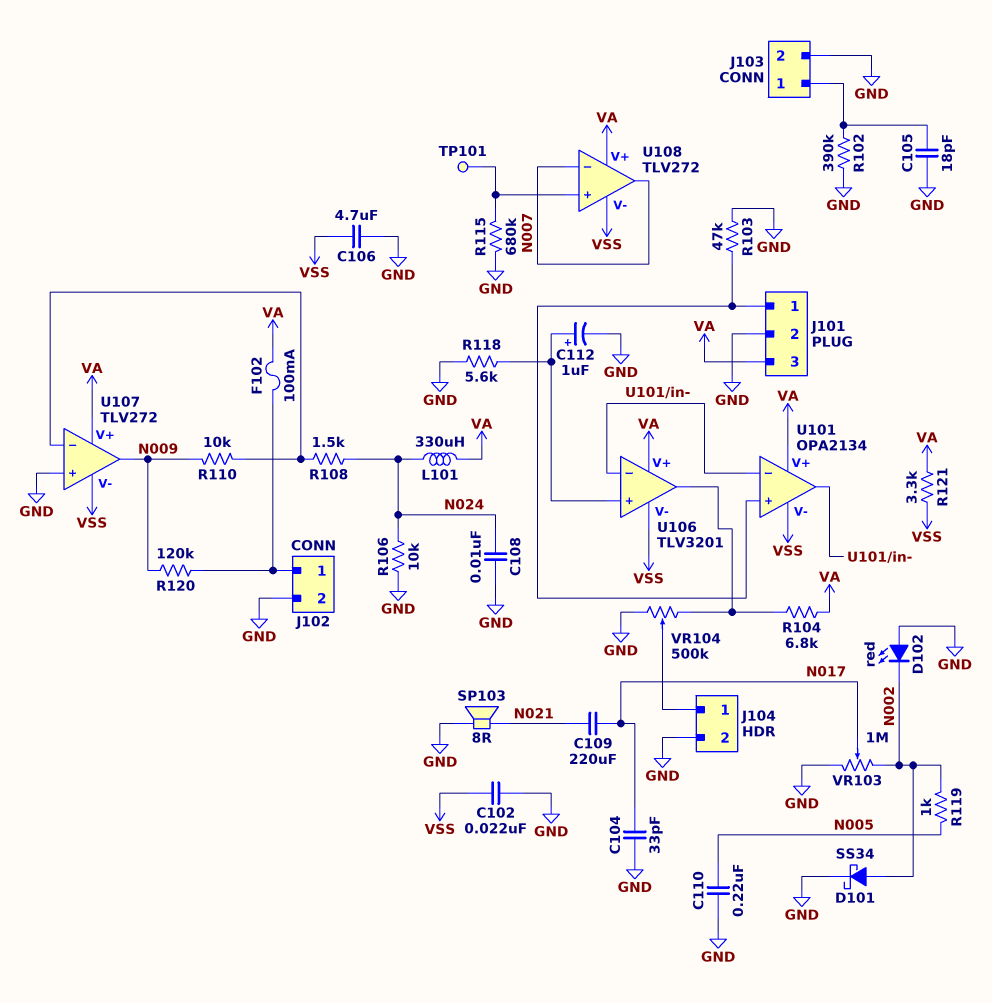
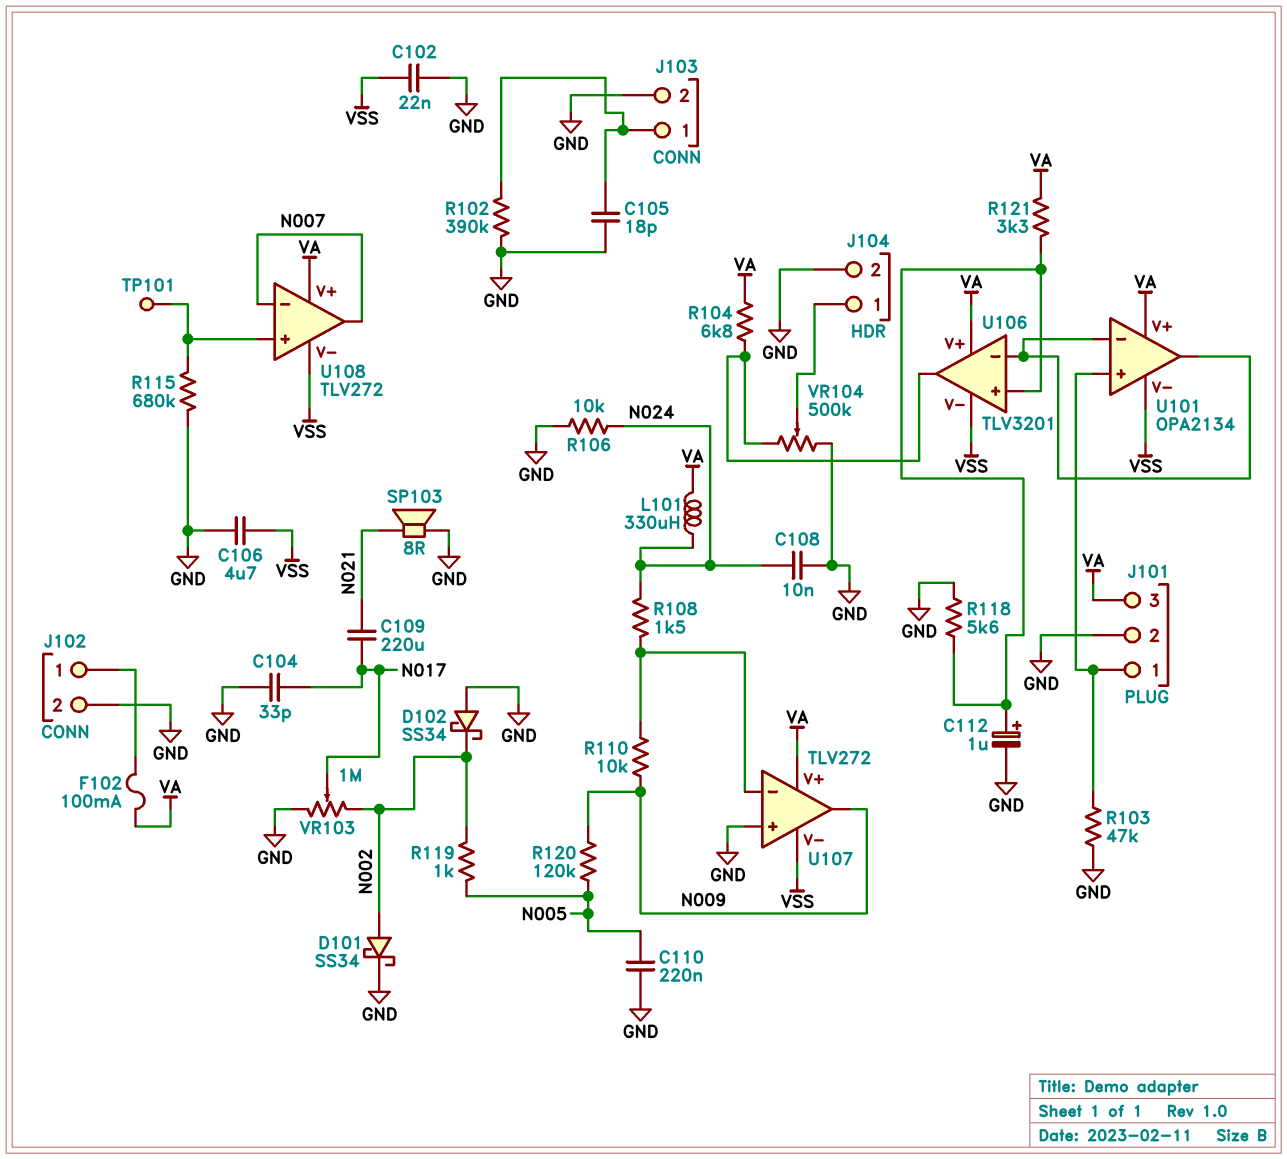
D102: LED red (A GND, K N002) -> schottky SS34 (A GND, K N002)
R120: 120k (J102/1, N009) -> 120k (N005, N009)
R121: 3.3k (VA, VSS) -> 3.3k (U106/in+, VA)

